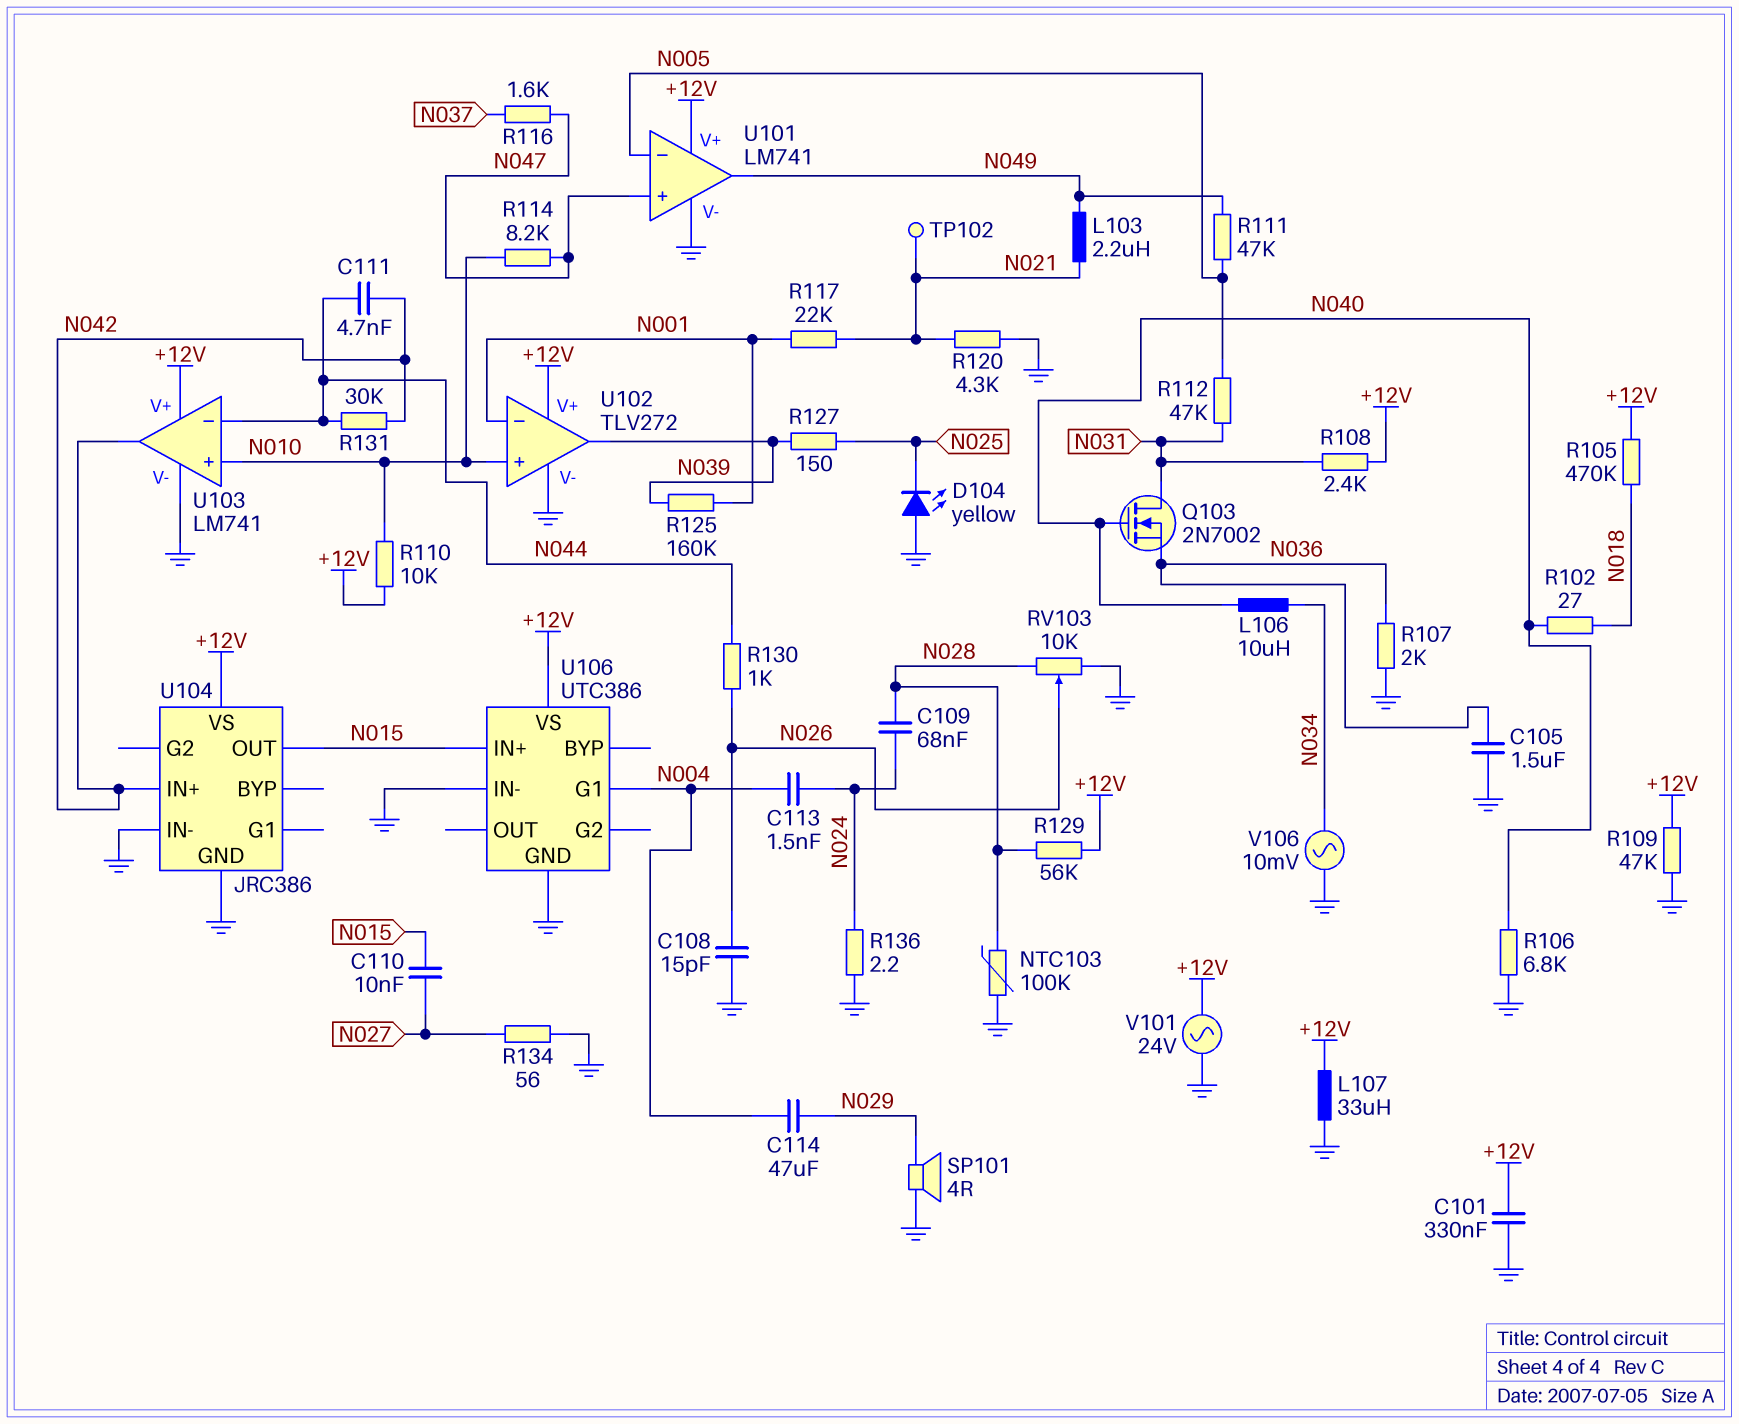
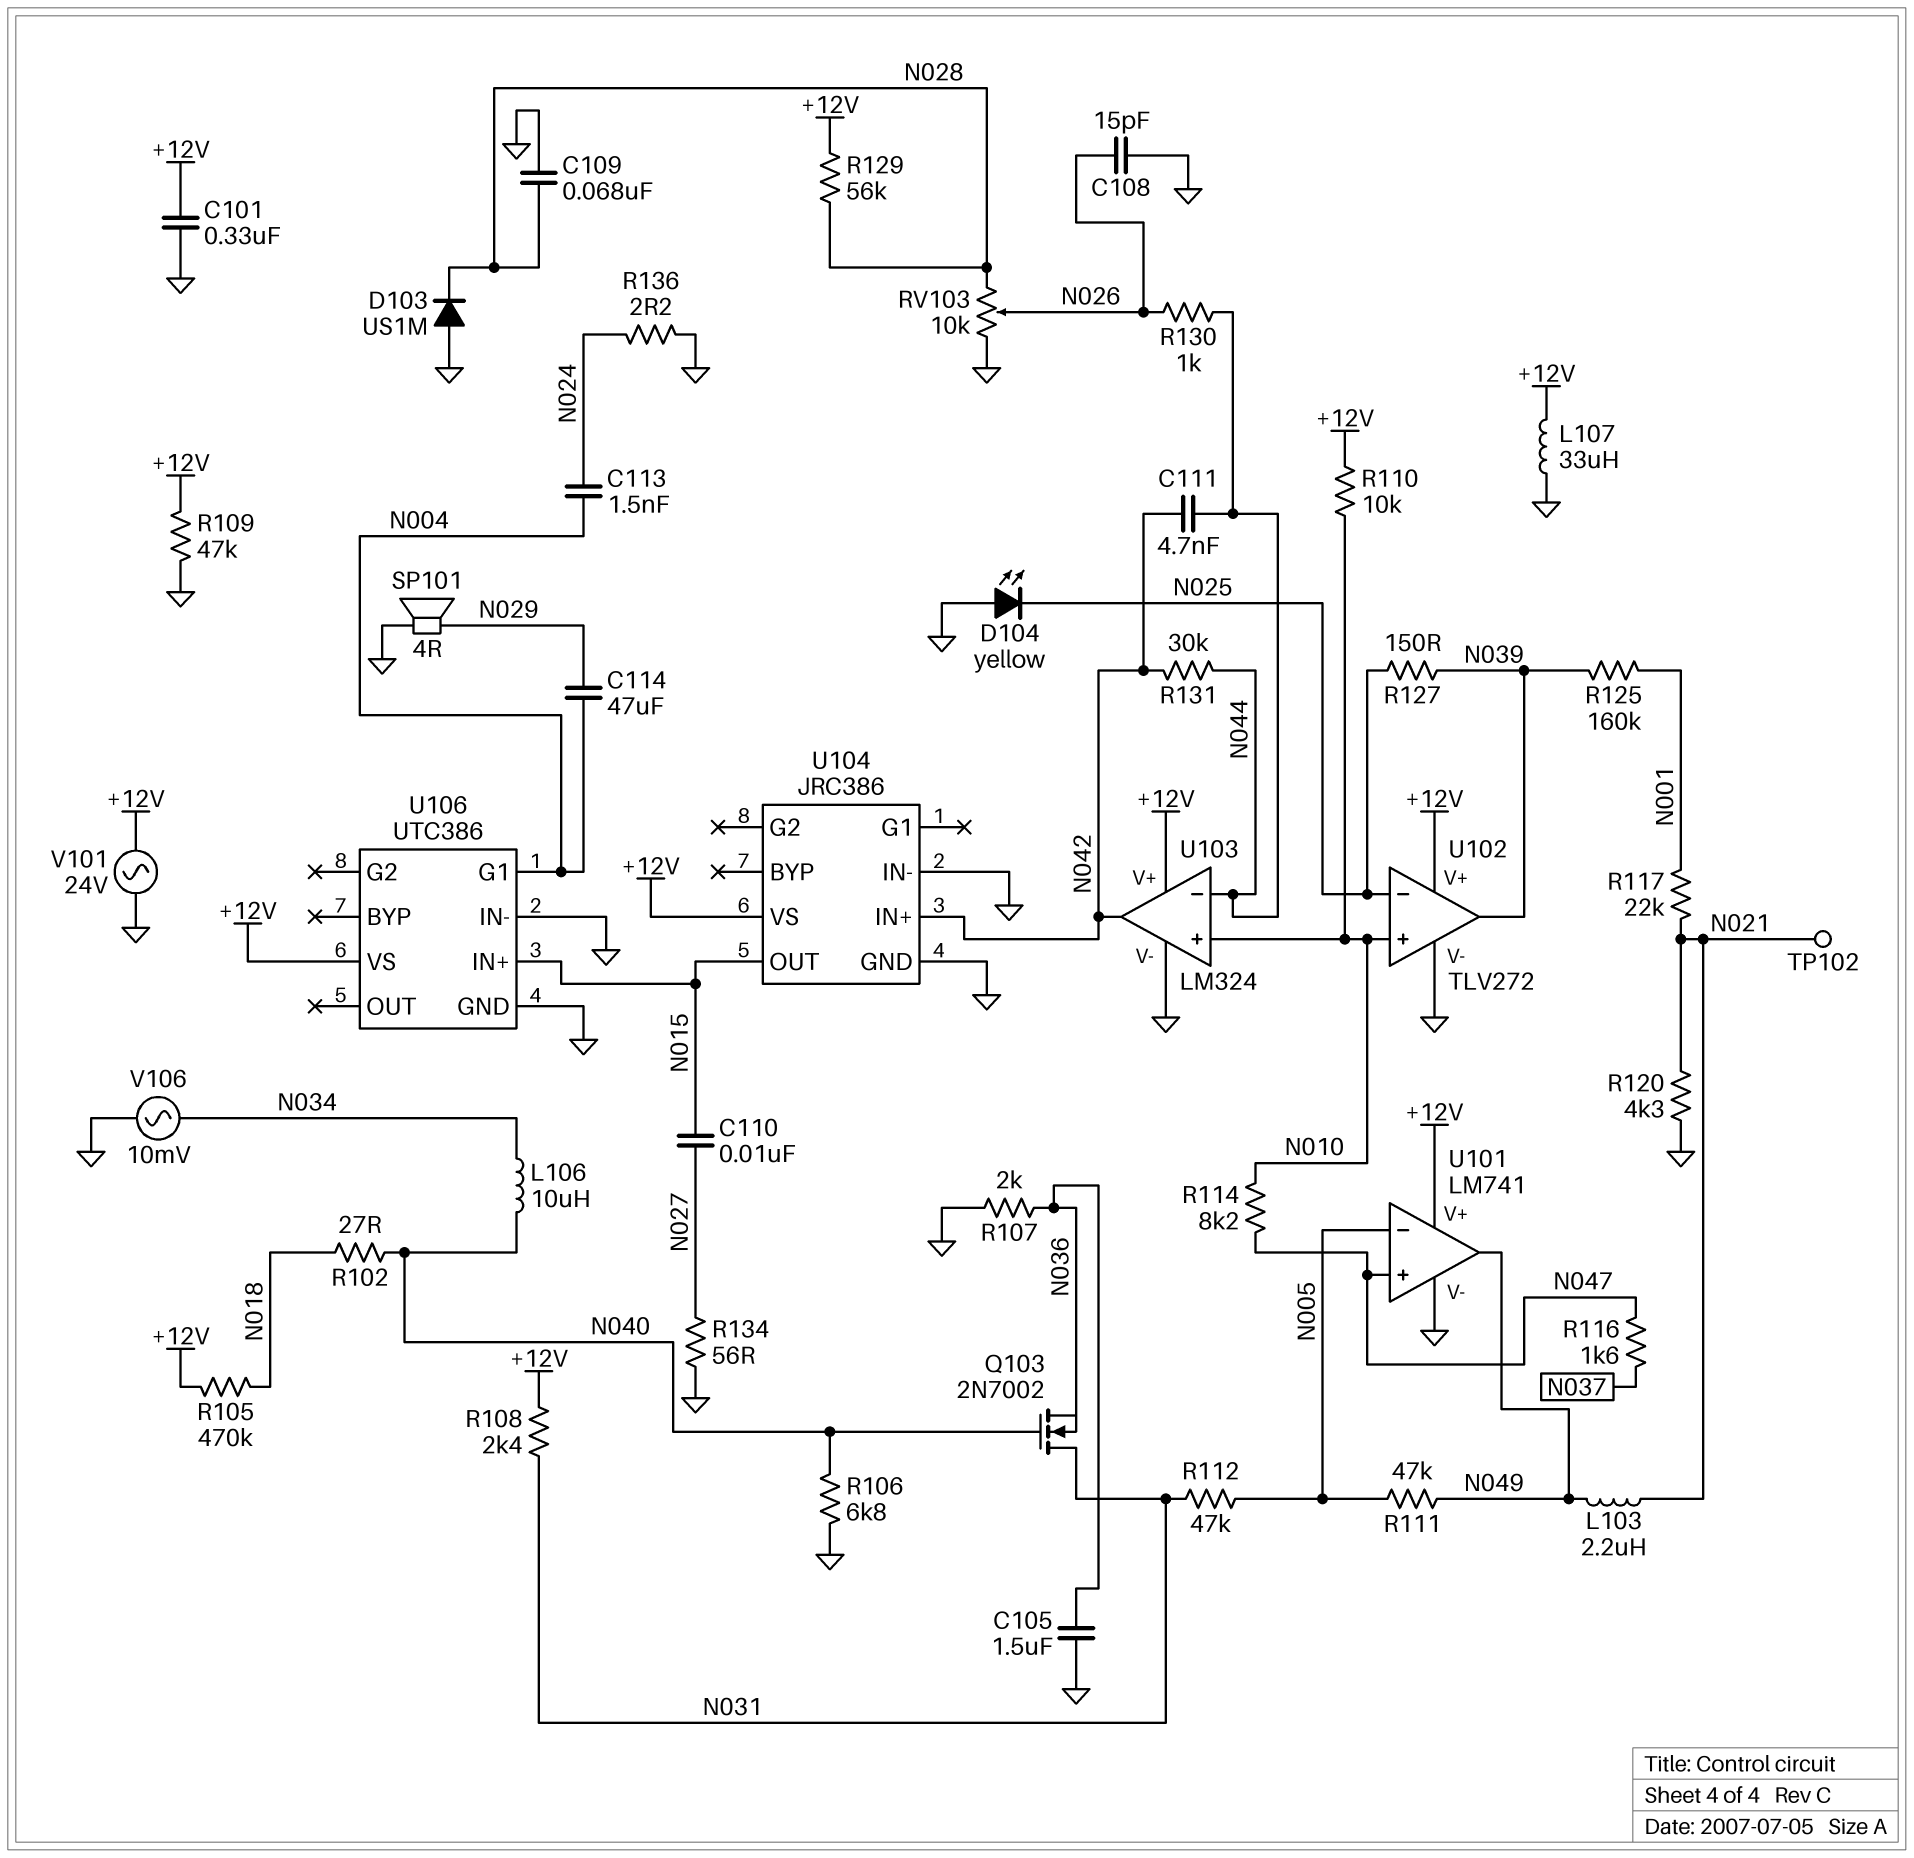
C109: 68nF (N024, N028) -> 68nF (GND, N028)
D103: none -> diode US1M (A GND, K N028)
NTC103: 100k (GND, N028) -> none
U102 pin in-: N001 -> N025
U103: LM741 -> LM324

